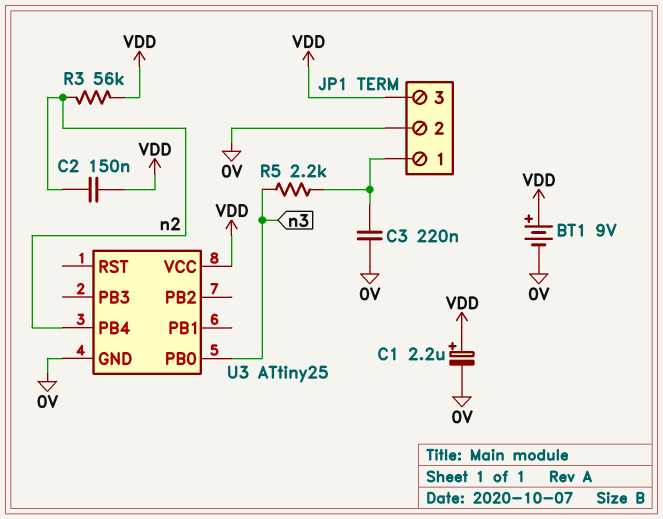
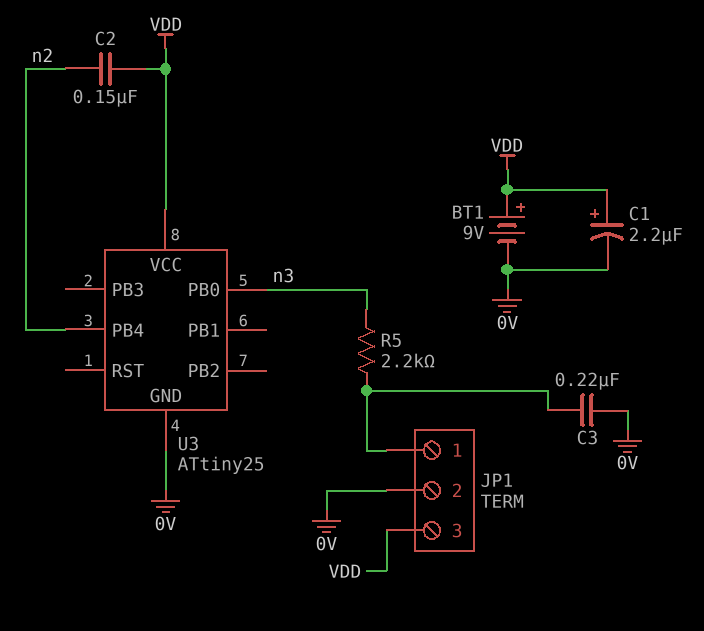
R3: 56k (VDD, n2) -> none

